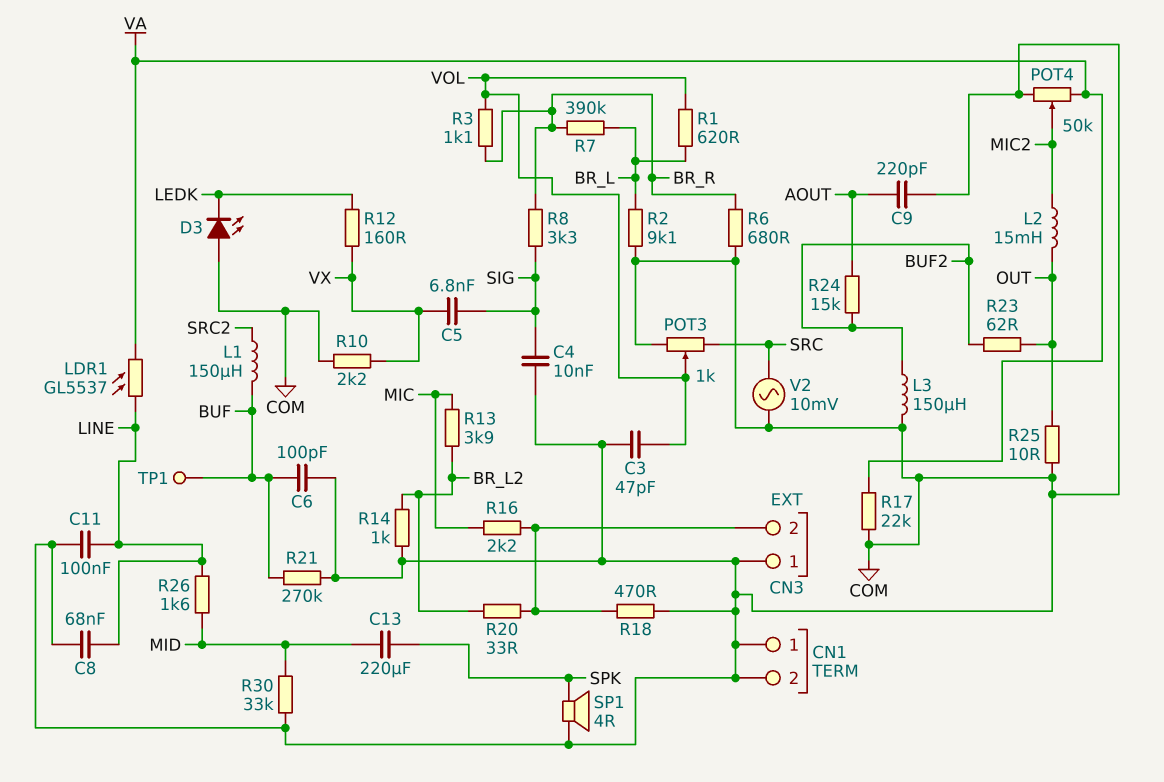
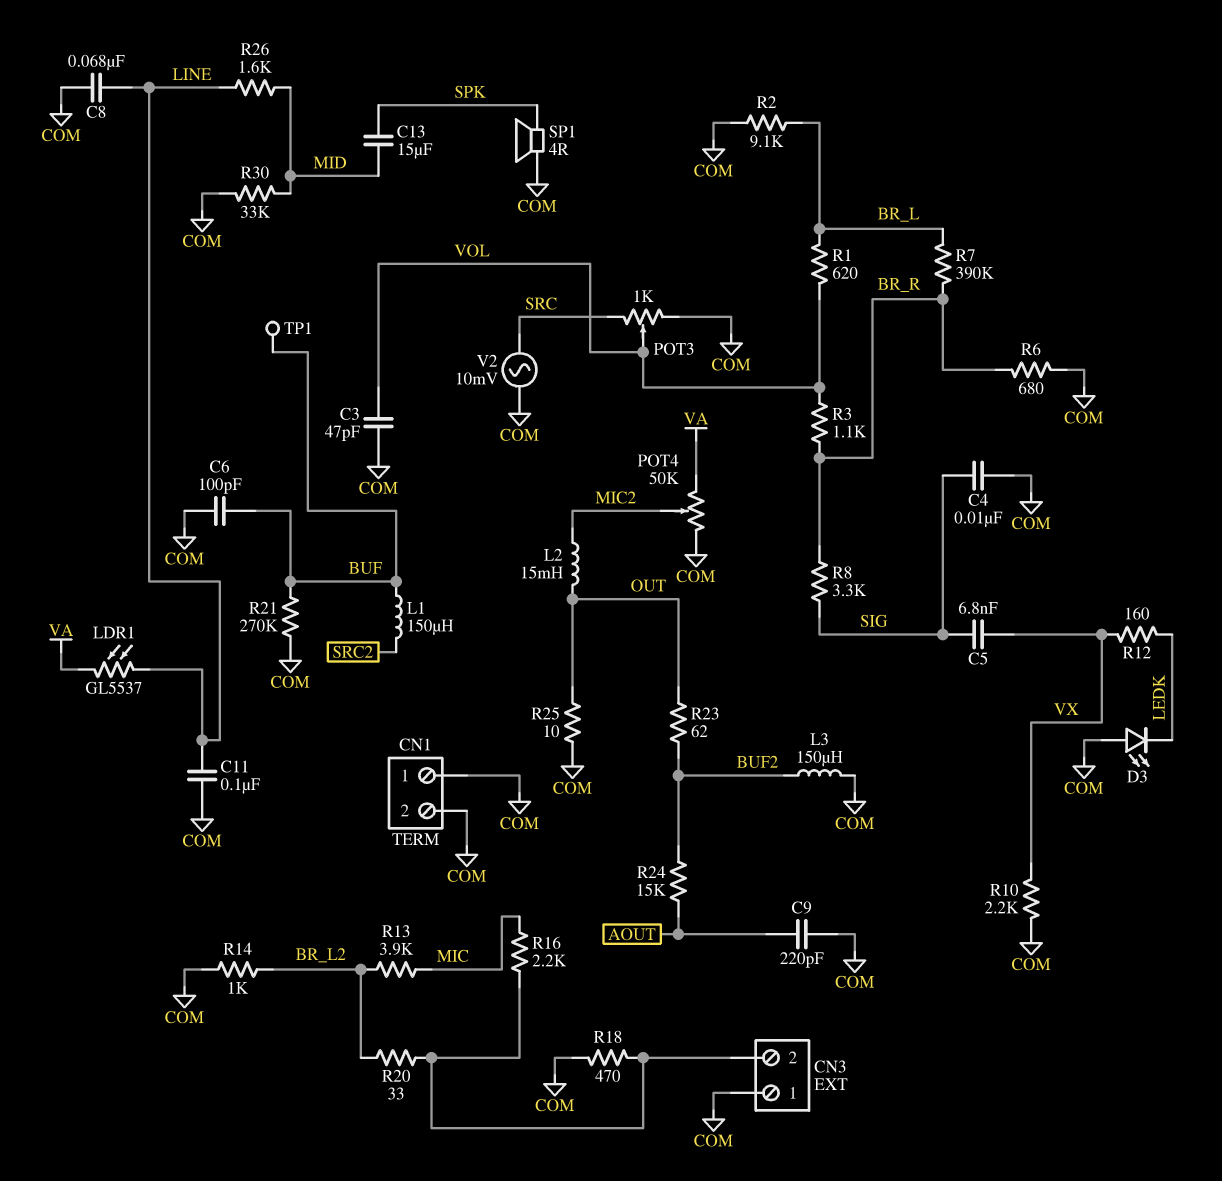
C13: 220uF (MID, SPK) -> 15uF (MID, SPK)
R17: 22k (COM, VA) -> none

